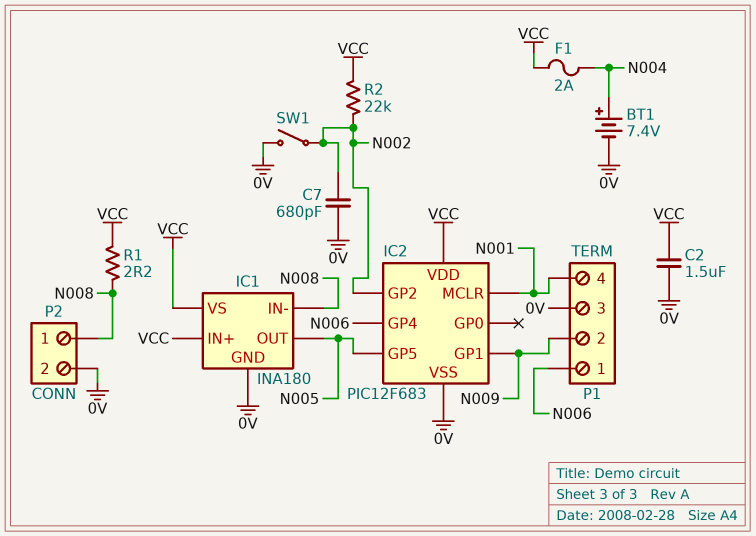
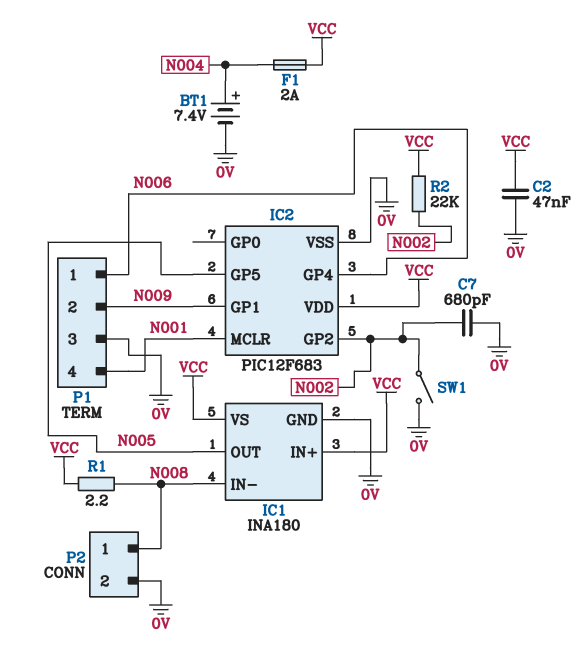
C2: 1.5uF (0V, VCC) -> 47nF (0V, VCC)

